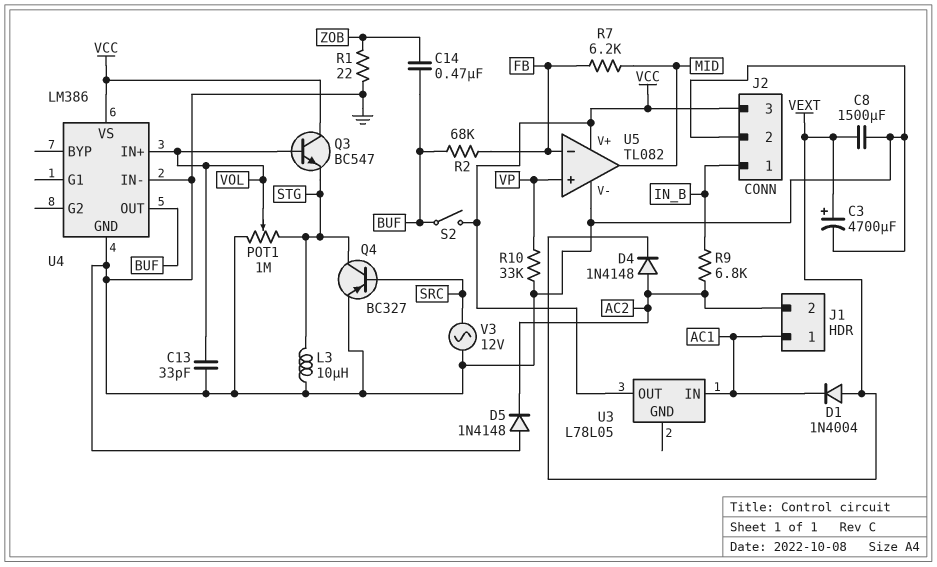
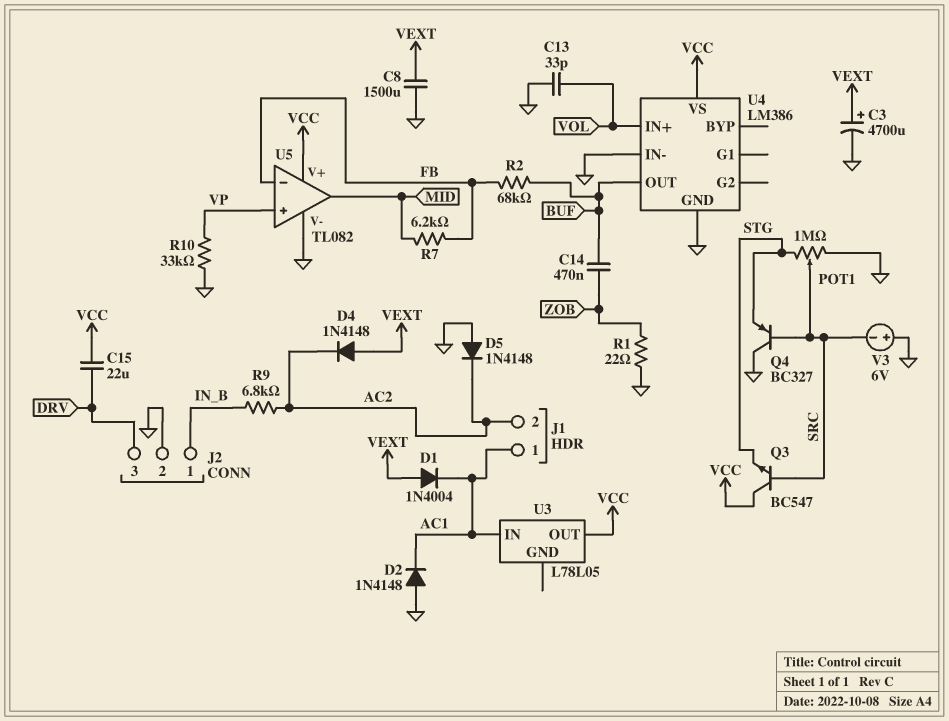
C15: none -> 22uF (DRV, VCC)
D2: none -> diode 1N4148 (A GND, K AC1)
D4: diode 1N4148 (A AC2, K VEXT) -> diode 1N4148 (A VEXT, K AC2)
J2 pin 3: VCC -> DRV
L3: 10uH (GND, STG) -> none
POT1: 1M (GND, STG, wiper VOL) -> 1M (GND, STG, wiper SRC)
Q3: NPN BC547 (B VOL, C VCC, E STG) -> NPN BC547 (B SRC, C VCC, E STG)
Q4: PNP BC327 (B SRC, C STG, E GND) -> PNP BC327 (B SRC, C GND, E STG)
S2: switch (BUF, VCC) -> none
V3: AC 12V (GND, SRC) -> 6V (plus GND, minus SRC)

